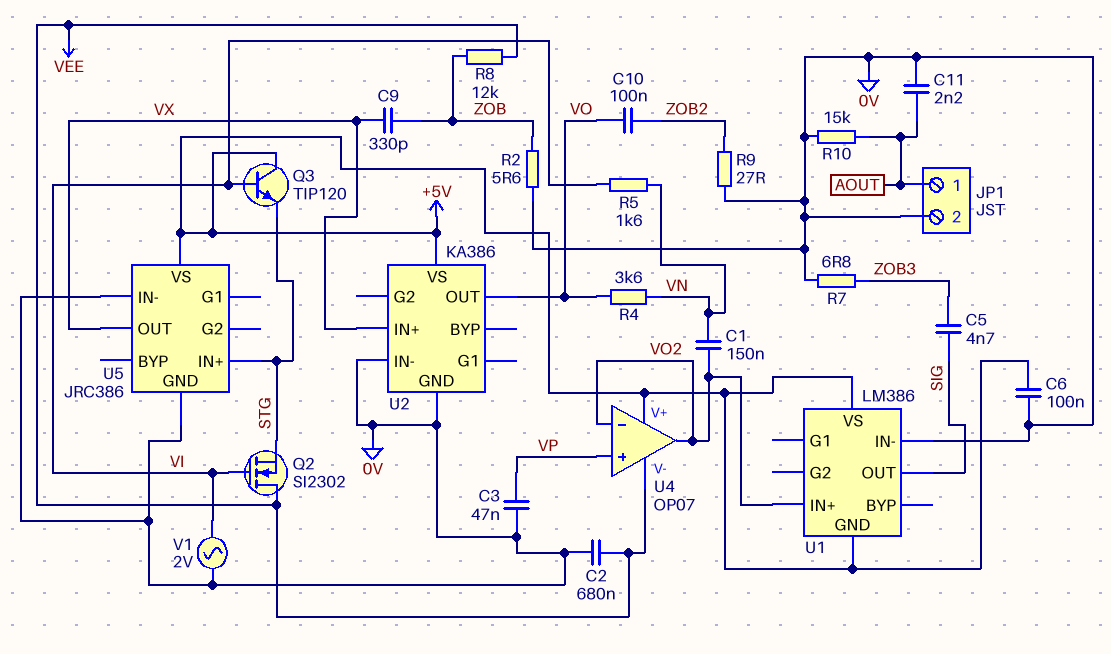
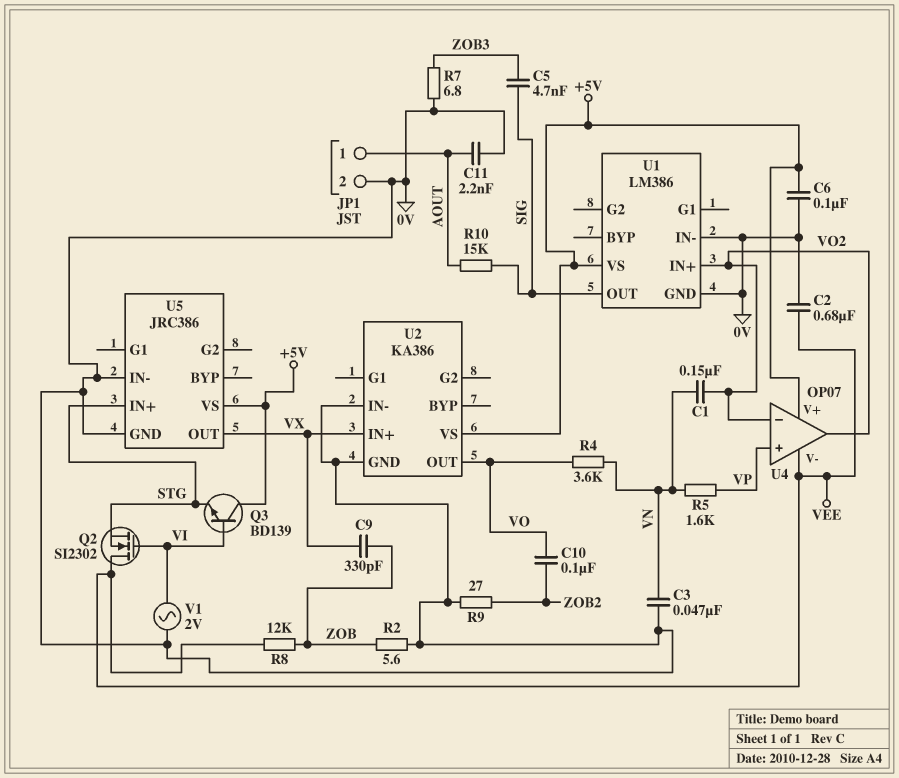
C3: 47nF (0V, VP) -> 47nF (0V, VN)
Q3: NPN TIP120 (B VI, C +5V, E STG) -> NPN BD139 (B VI, C +5V, E STG)
R5: 1.6k (VI, VN) -> 1.6k (VN, VP)
R10: 15k (0V, AOUT) -> 15k (AOUT, SIG)
U1 pin GND: +5V -> 0V

